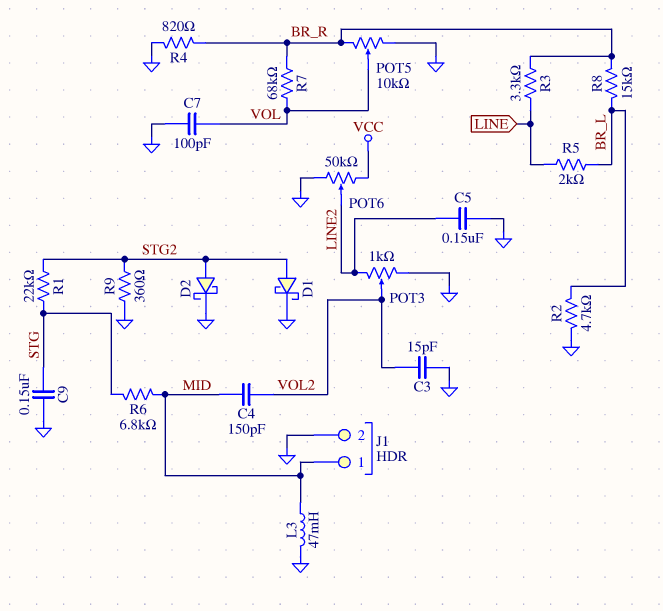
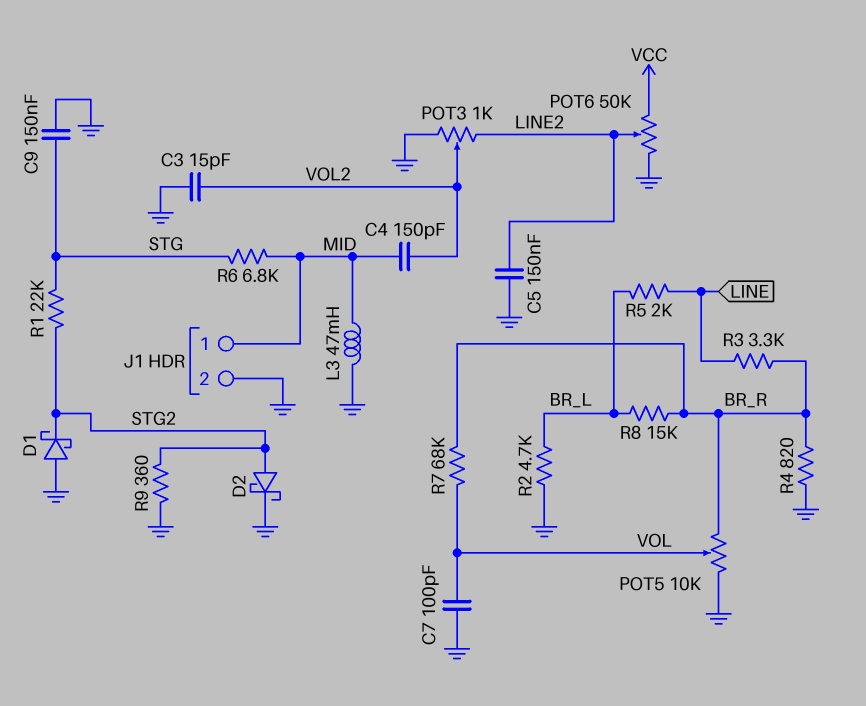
D1: schottky (A STG2, K GND) -> schottky (A GND, K STG2)

